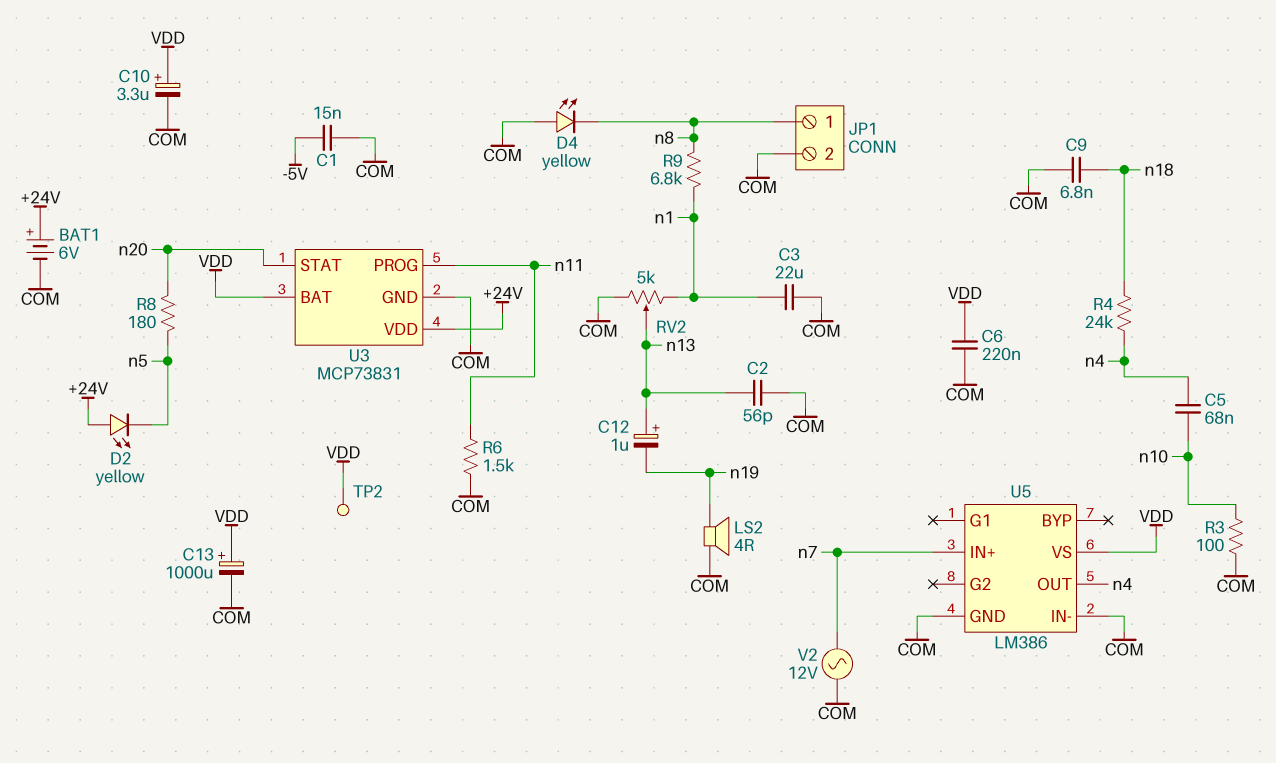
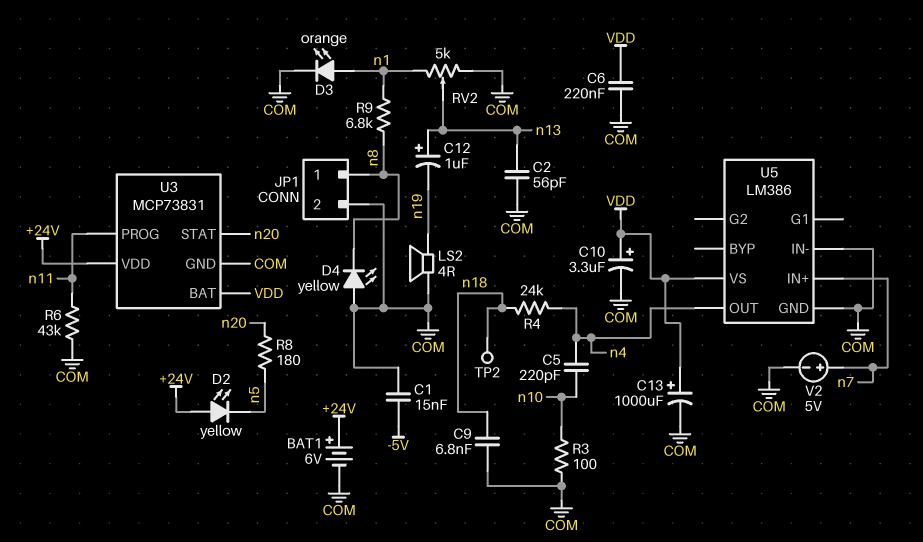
C3: 22uF (COM, n1) -> none
C5: 68nF (n4, n10) -> 220pF (n4, n10)
D3: none -> LED orange (A n1, K COM)
R6: 1.5k (COM, n11) -> 43k (COM, n11)
TP2: test point (VDD) -> test point (n18)
V2: AC 12V (COM, n7) -> 5V (plus n7, minus COM)

